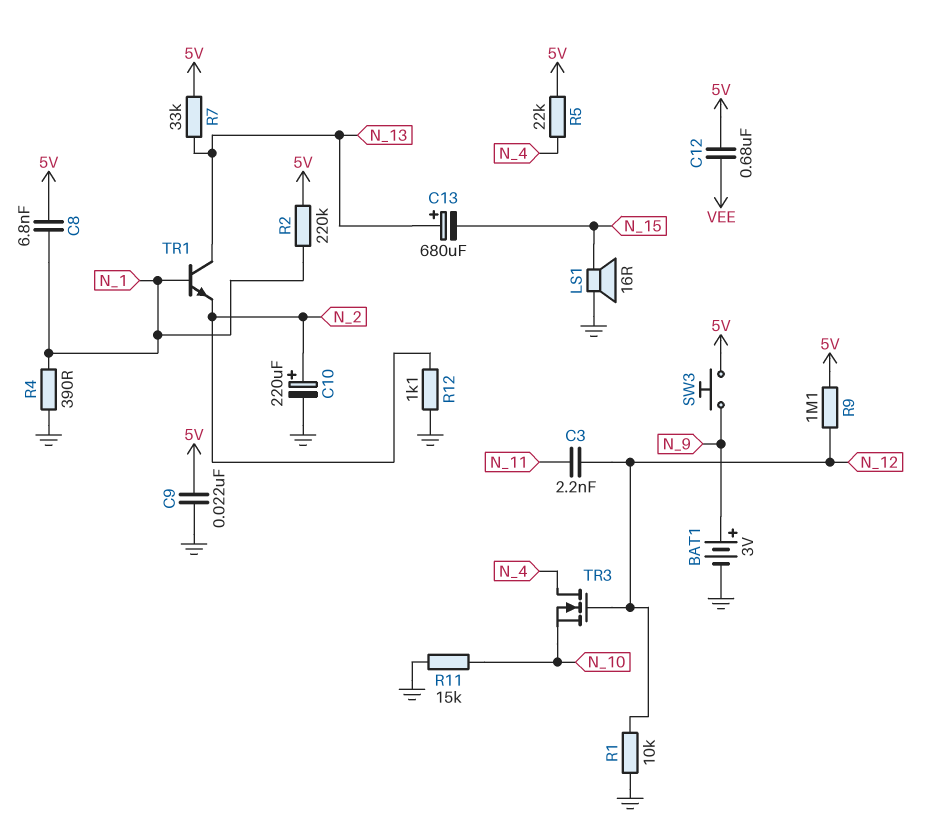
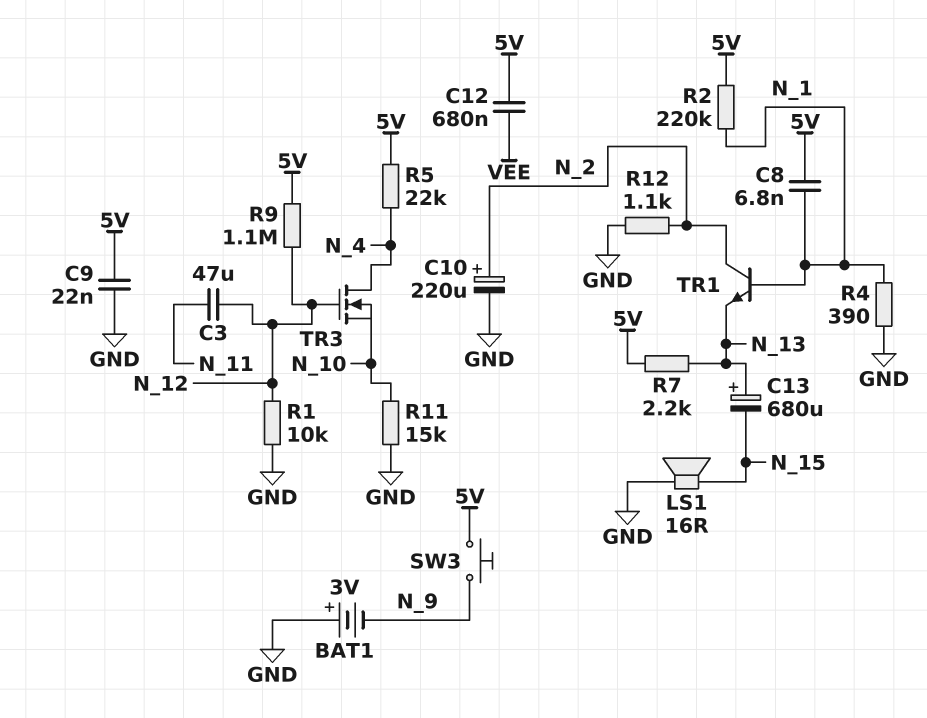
BAT1: 3V (plus N_9, minus GND) -> 3V (plus GND, minus N_9)
C3: 2.2nF (N_11, N_12) -> 47uF (N_11, N_12)
R7: 33k (5V, N_13) -> 2.2k (5V, N_13)
TR1: NPN (B N_1, C N_13, E N_2) -> NPN (B N_1, C N_2, E N_13)

